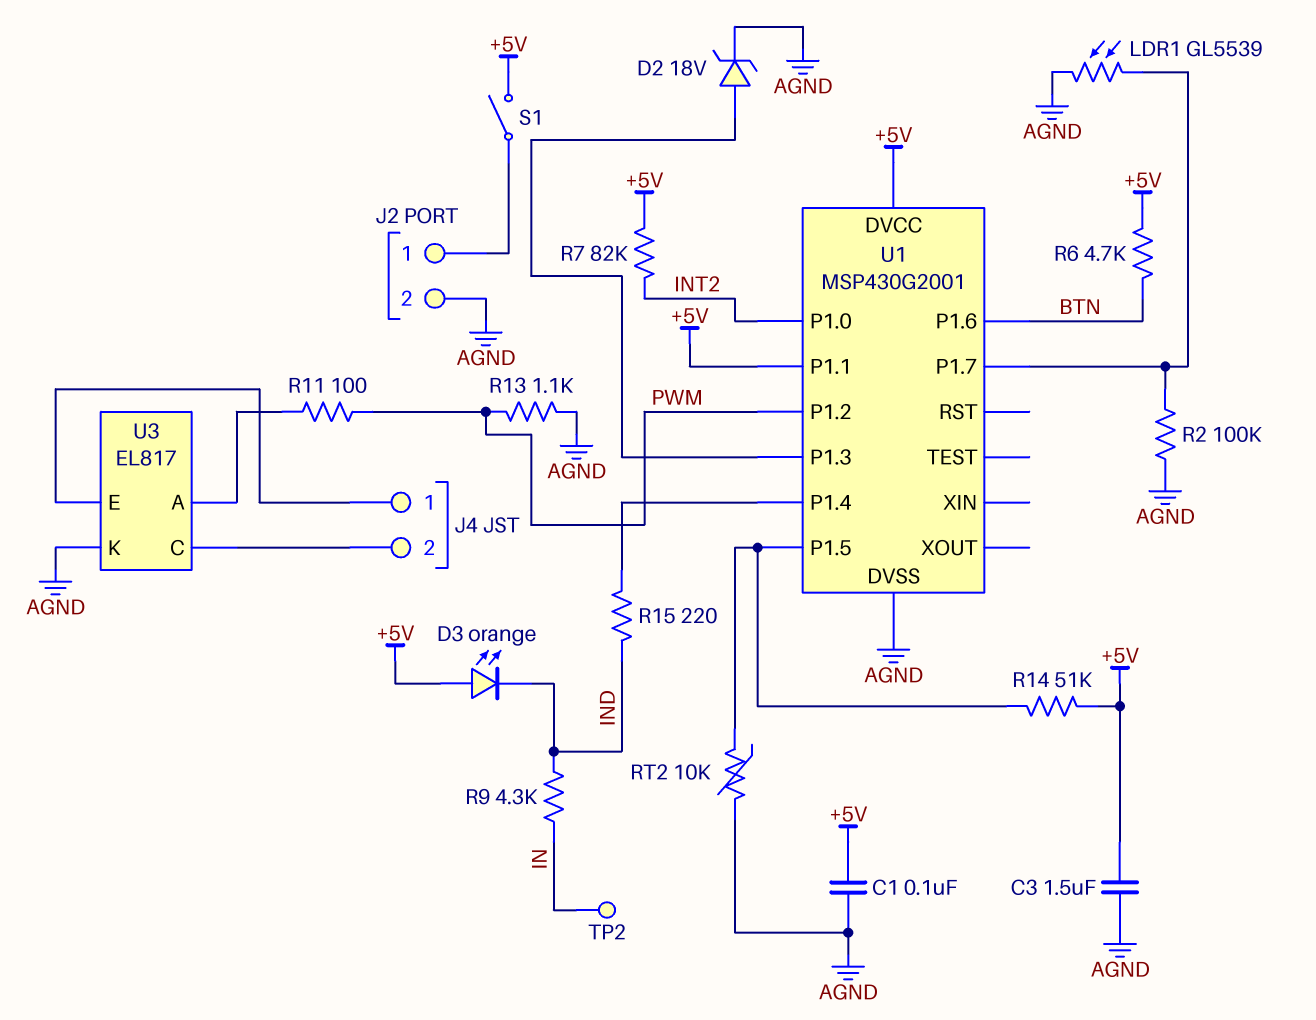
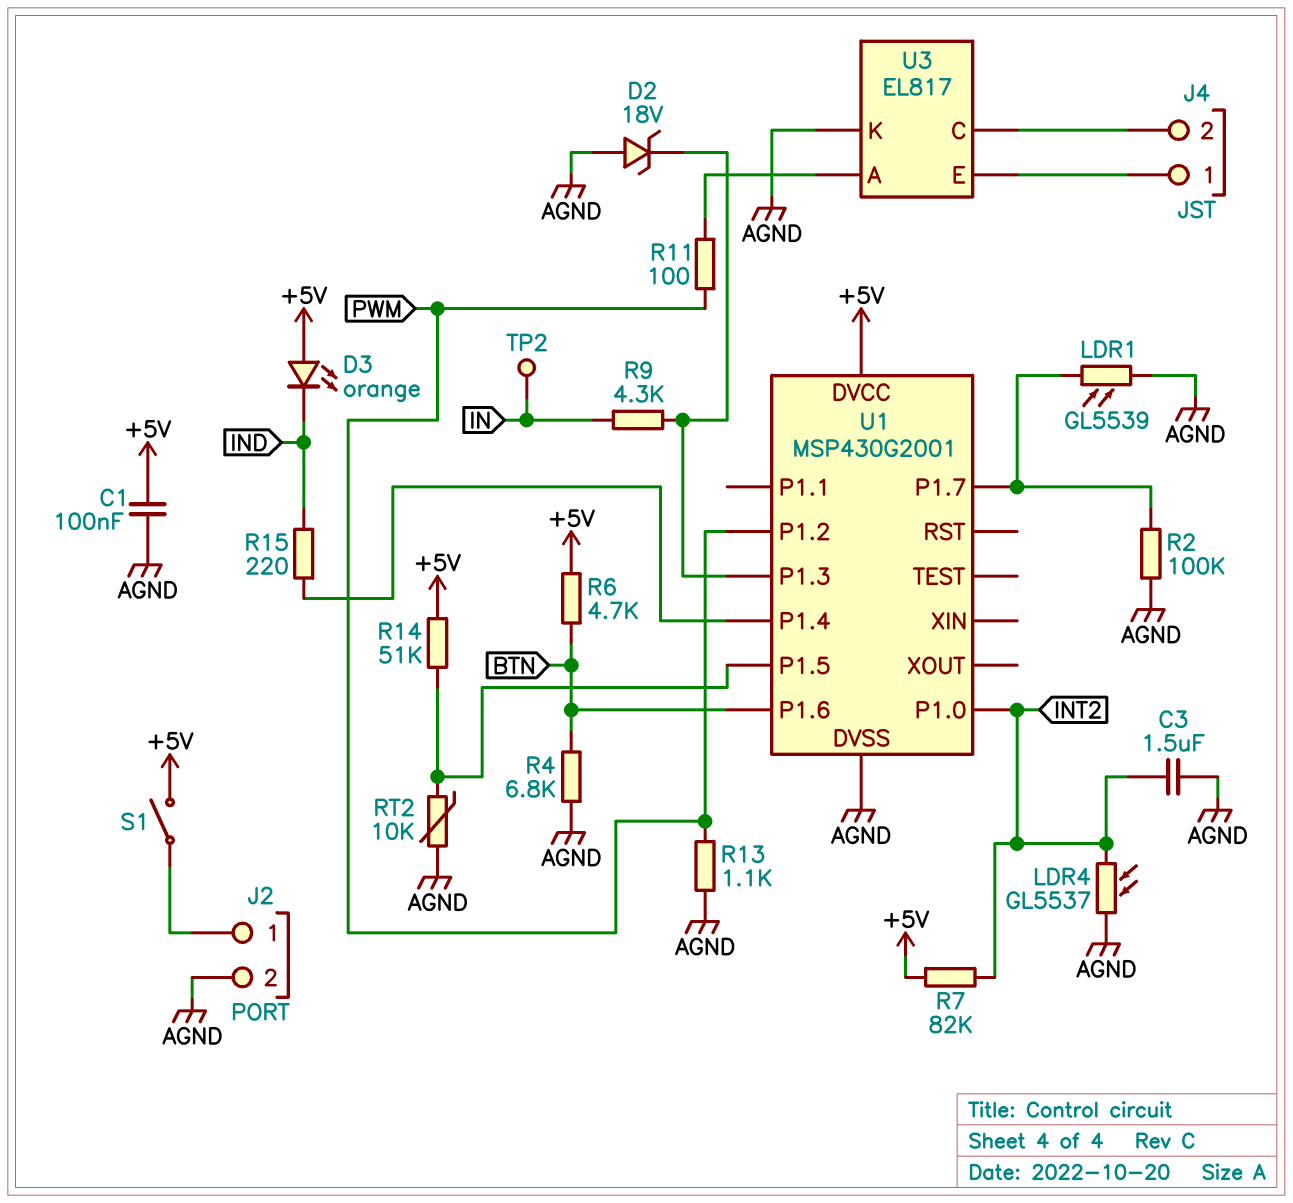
C3: 1.5uF (+5V, AGND) -> 1.5uF (AGND, INT2)
D2: zener 18V (A U1/P1.3, K AGND) -> zener 18V (A AGND, K U1/P1.3)
LDR4: none -> GL5537 (AGND, INT2)
R4: none -> 6.8k (AGND, BTN)
R9: 4.3k (IN, IND) -> 4.3k (IN, U1/P1.3)
U1 pin P1.1: +5V -> none

